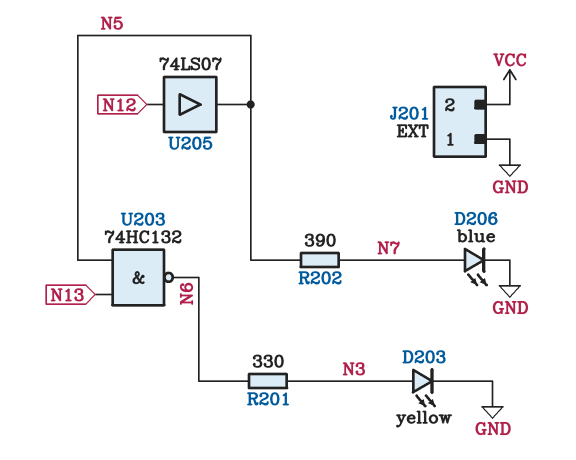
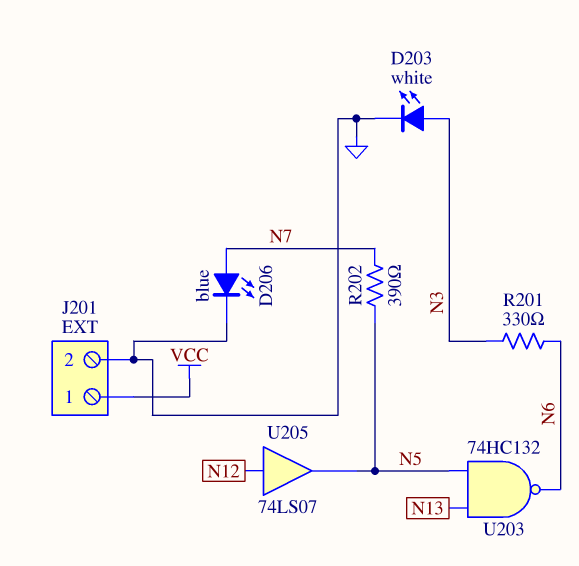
D203: LED yellow (A N3, K GND) -> LED white (A N3, K GND)
J201 pin 1: GND -> VCC
J201 pin 2: VCC -> GND

